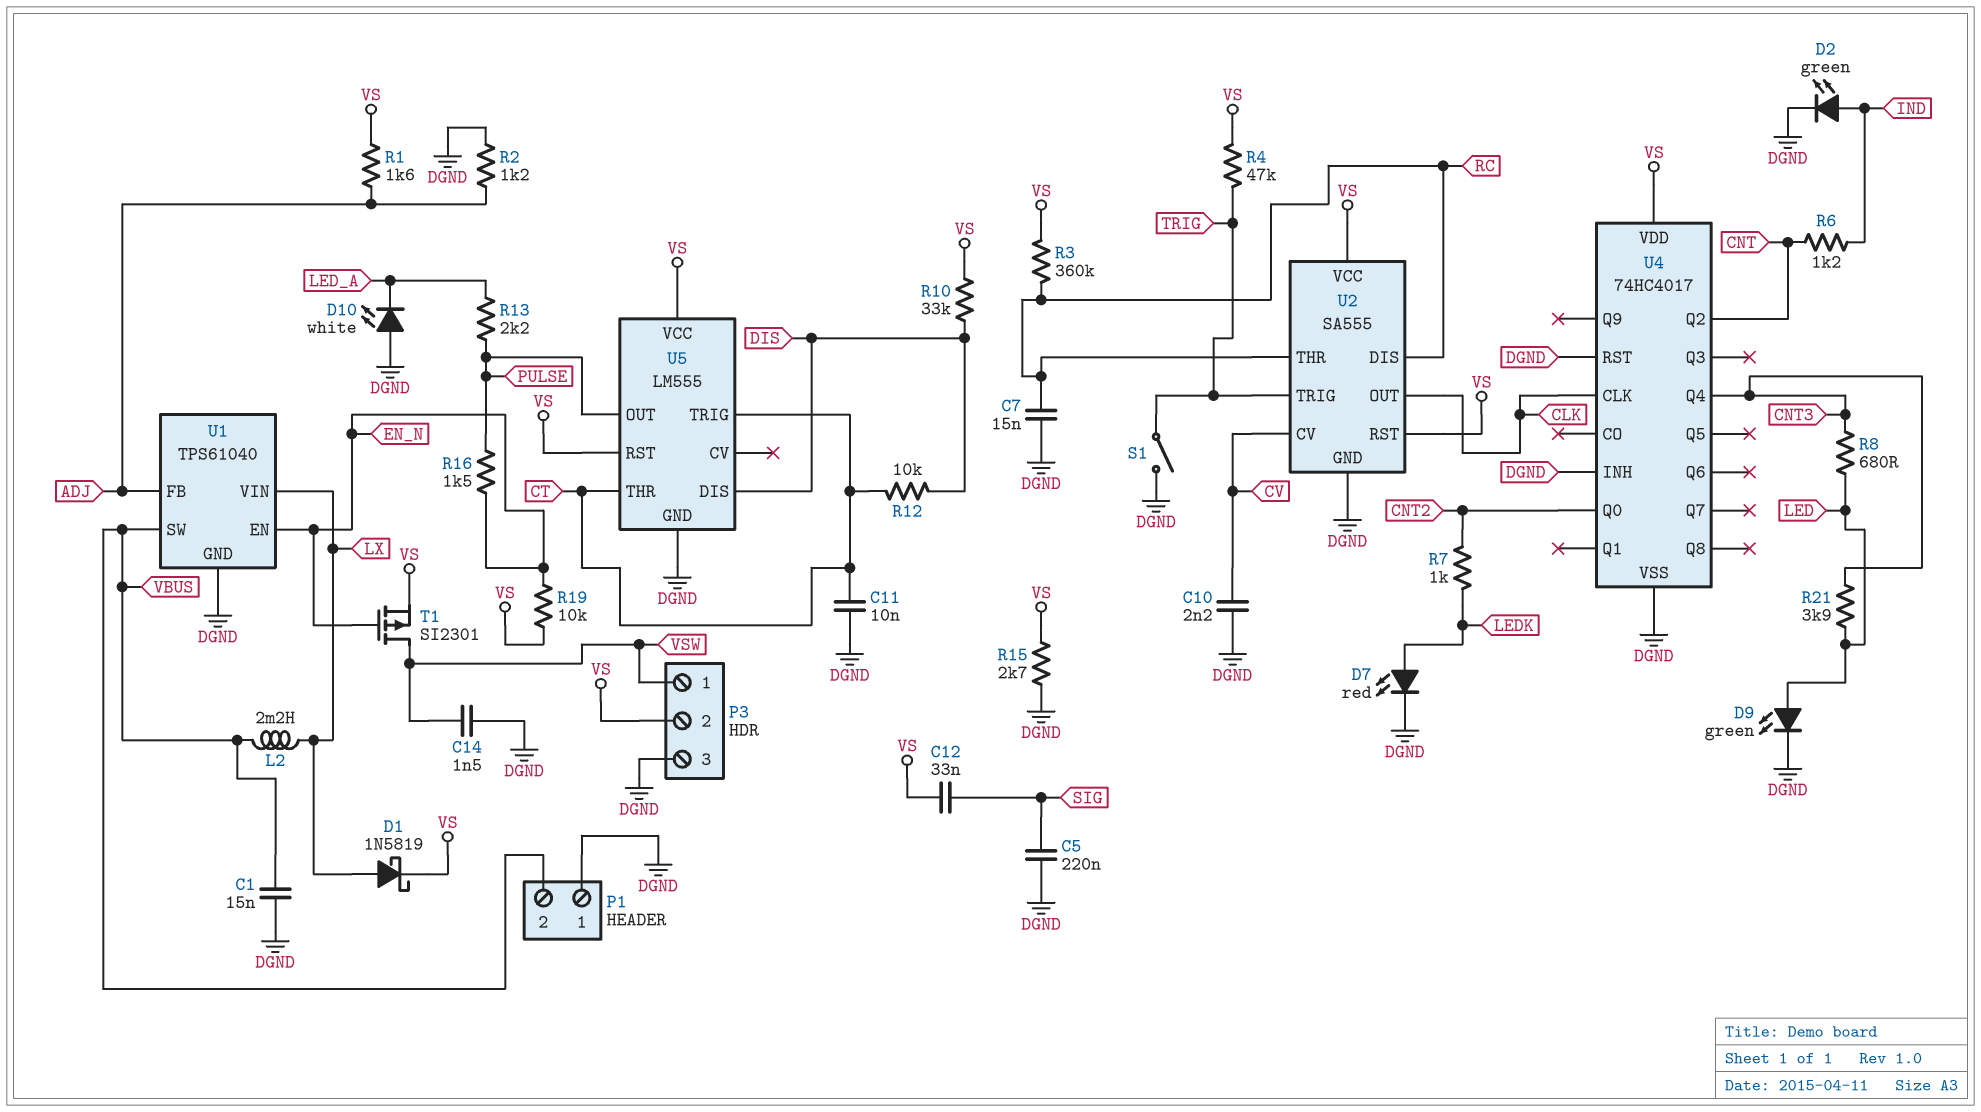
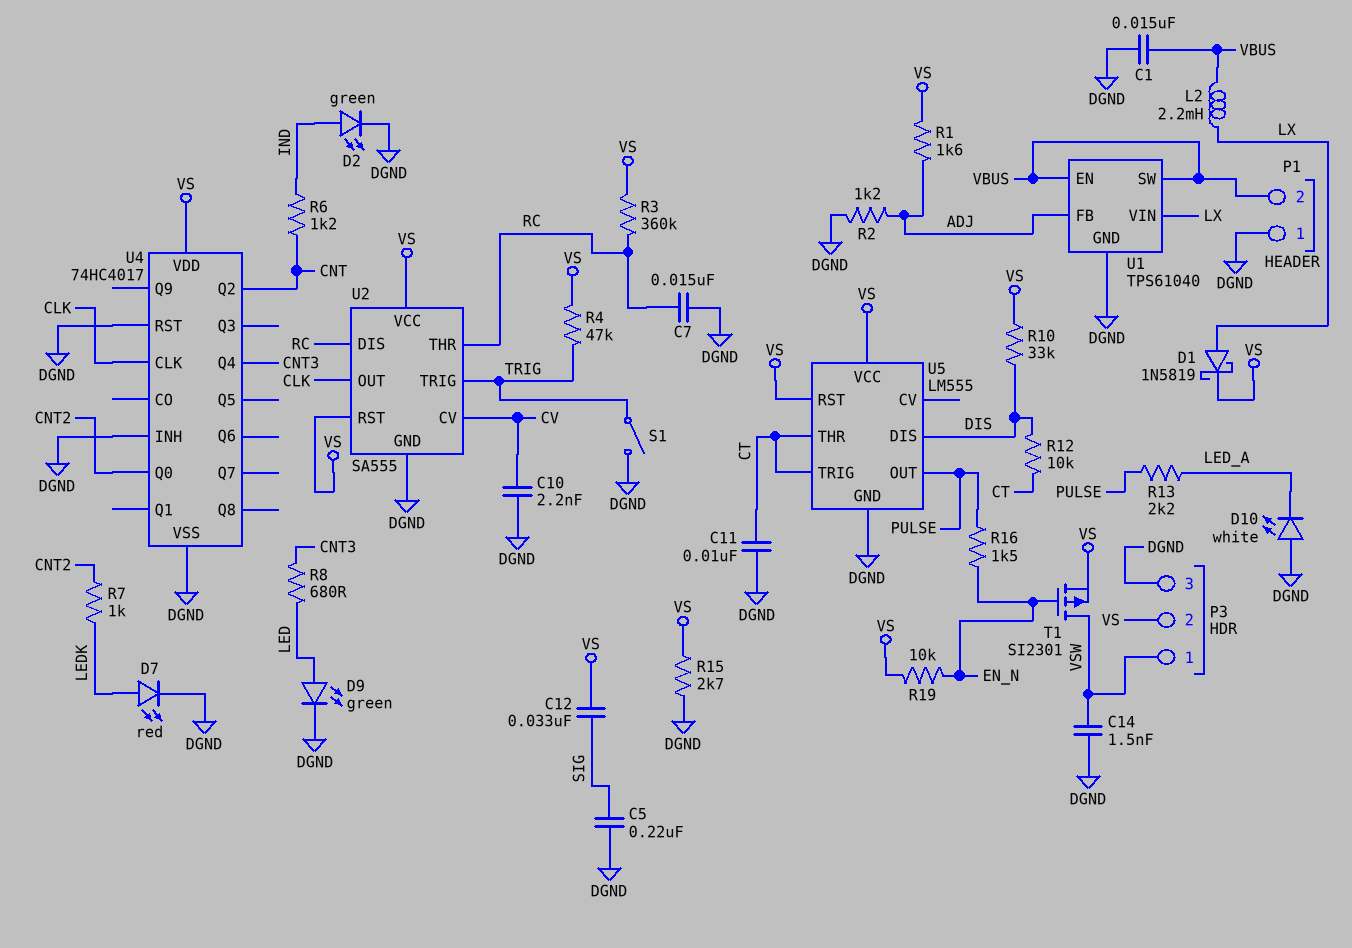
R21: 3.9k (CNT3, LED) -> none
U1 pin EN: EN_N -> VBUS

